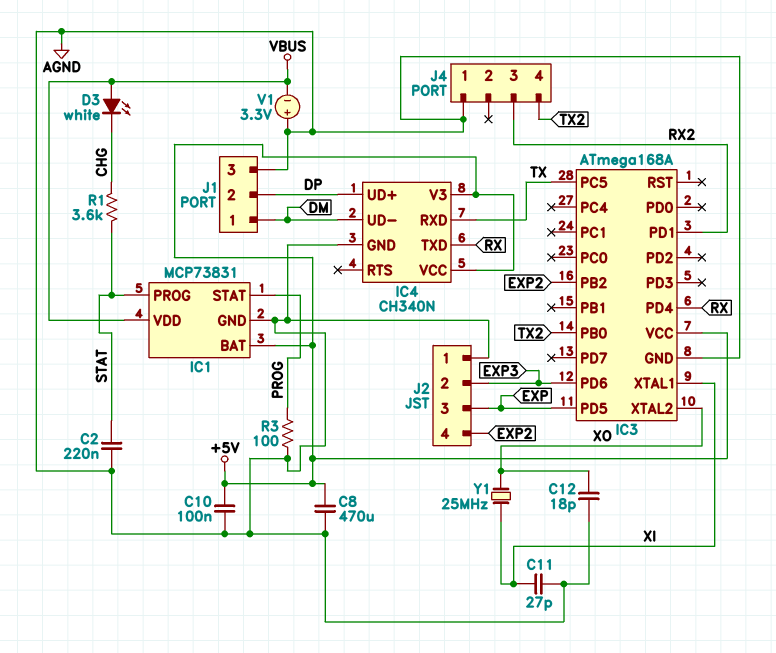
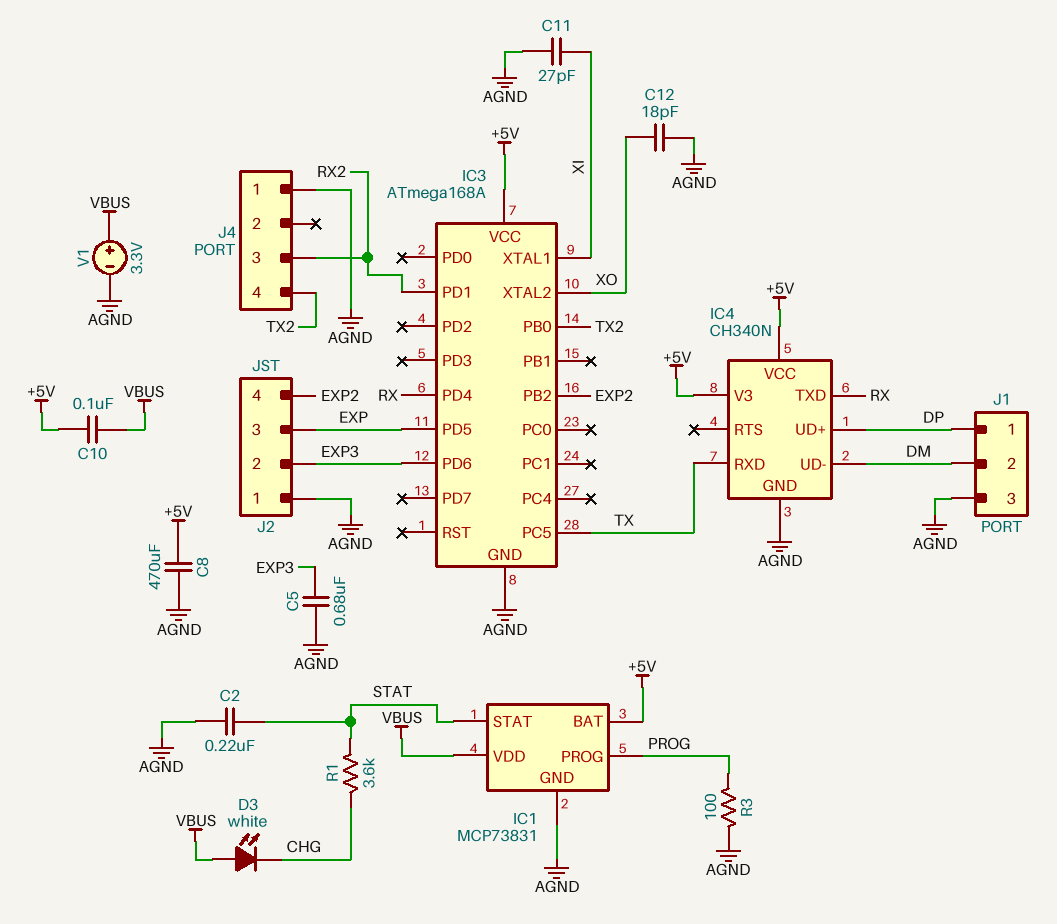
C5: none -> 680nF (AGND, EXP3)
C10: 100nF (+5V, AGND) -> 100nF (+5V, VBUS)
IC1 pin PROG: STAT -> PROG
IC1 pin STAT: PROG -> STAT
J1 pin 1: DM -> DP
J1 pin 2: DP -> DM
V1: 3.3V (plus AGND, minus VBUS) -> 3.3V (plus VBUS, minus AGND)
Y1: 25MHz (XI, XO) -> none

